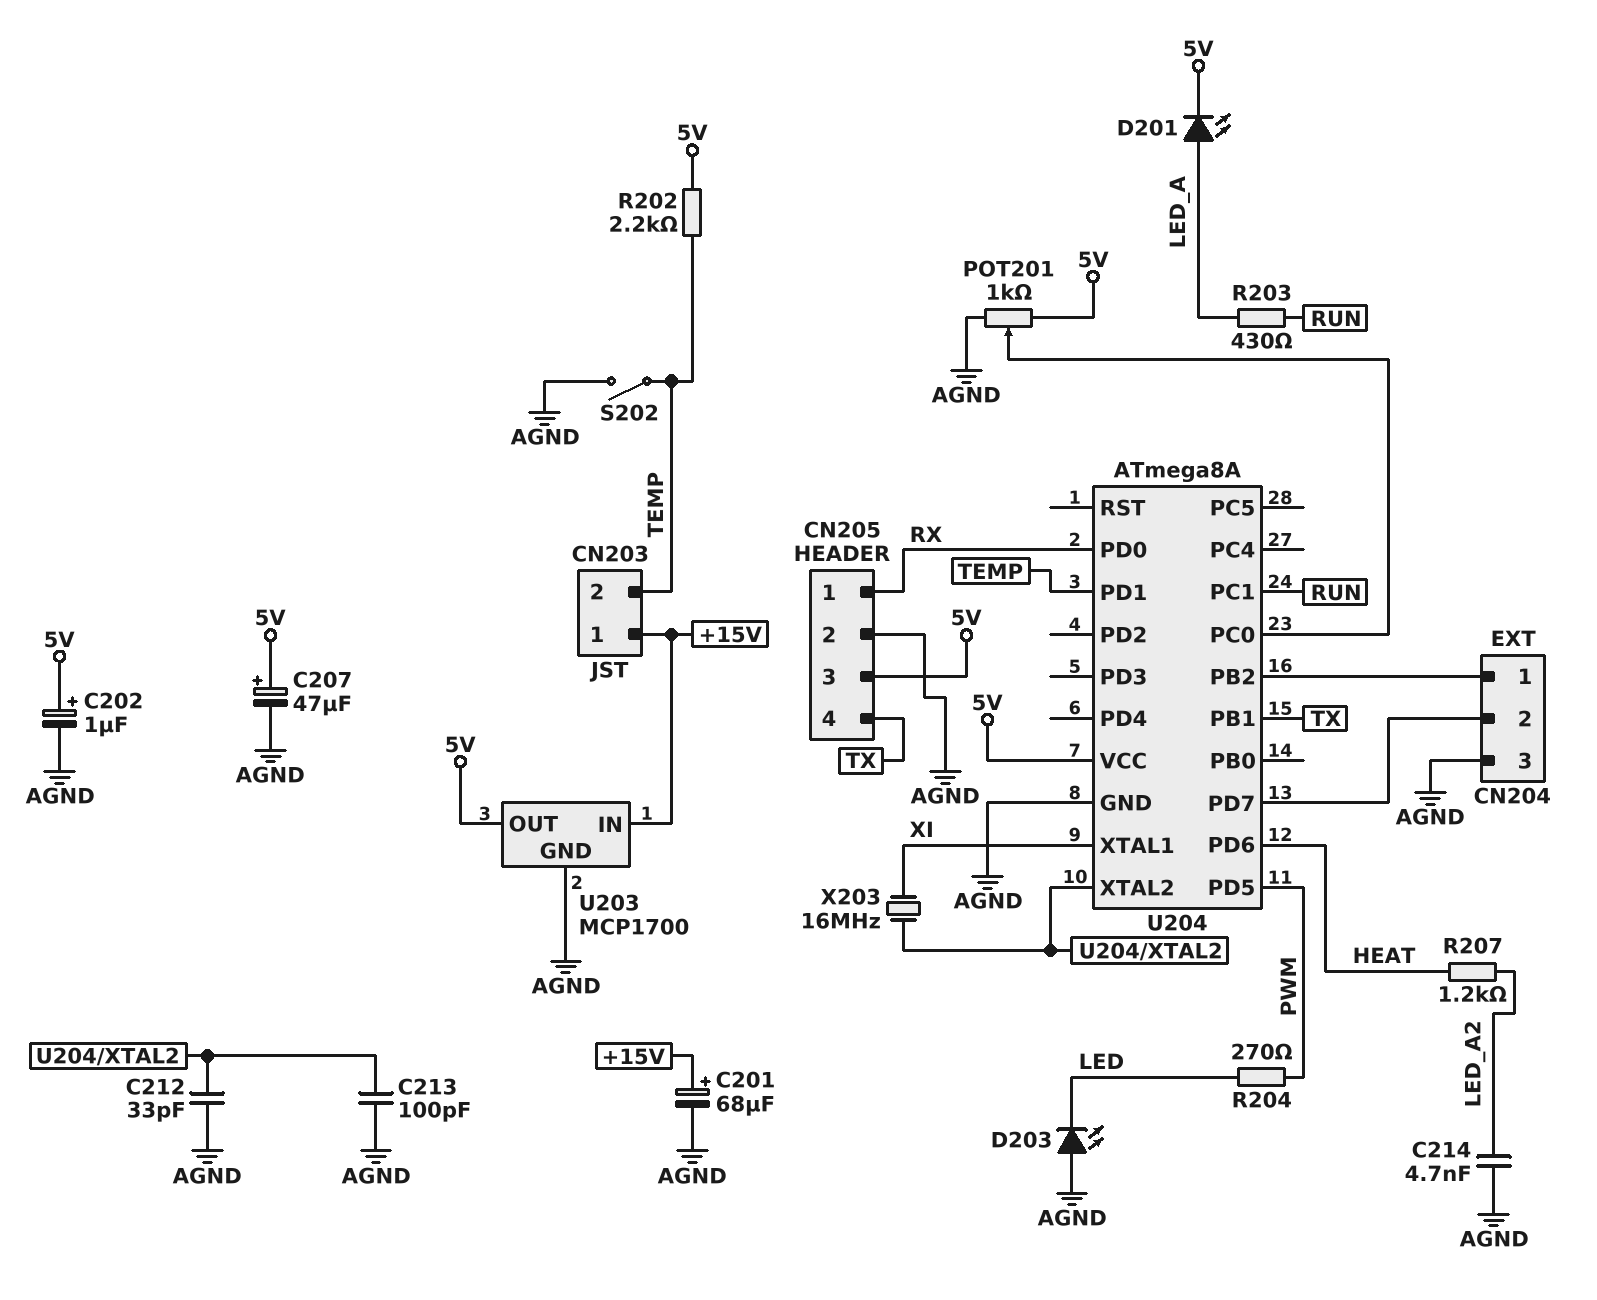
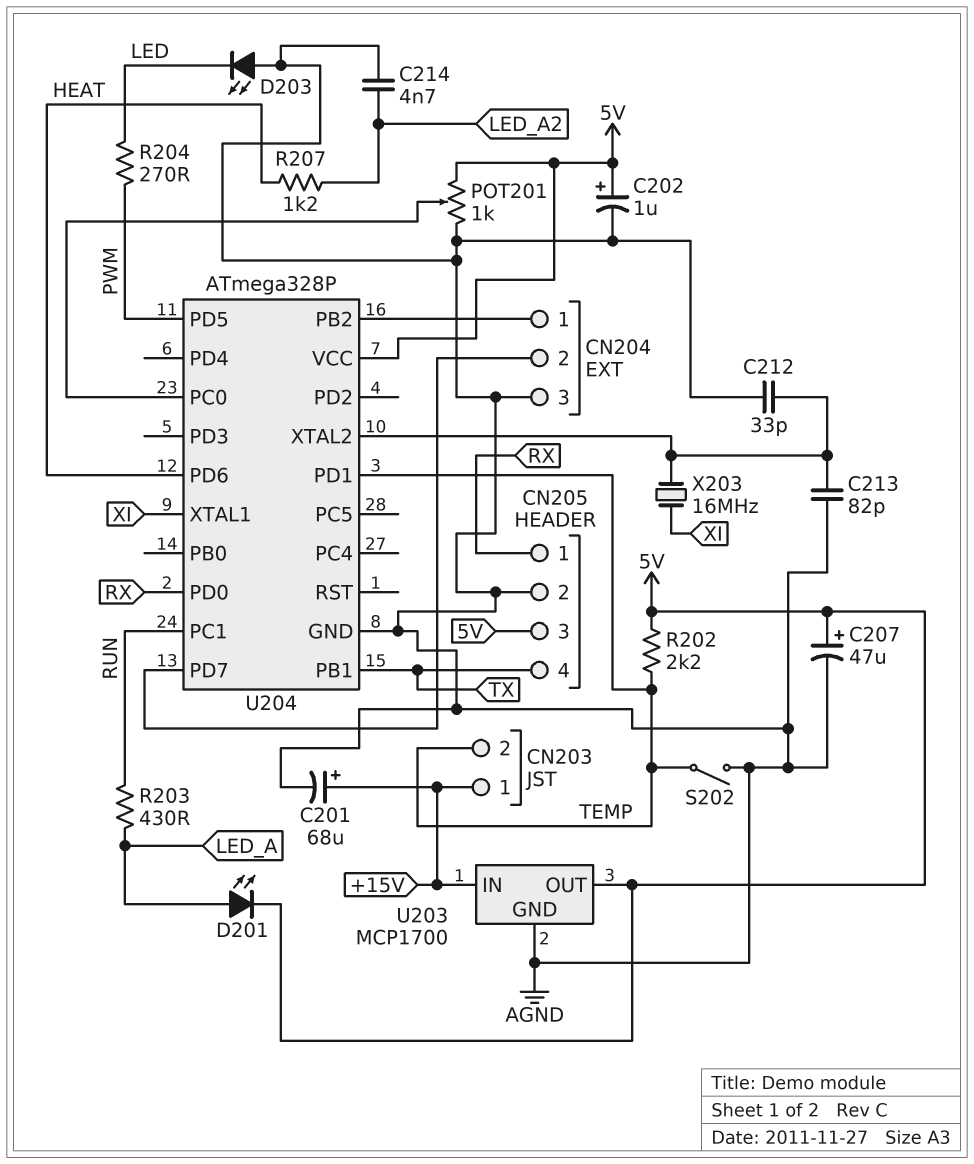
C213: 100pF (AGND, U204/XTAL2) -> 82pF (AGND, U204/XTAL2)
U204: ATmega8A -> ATmega328P

